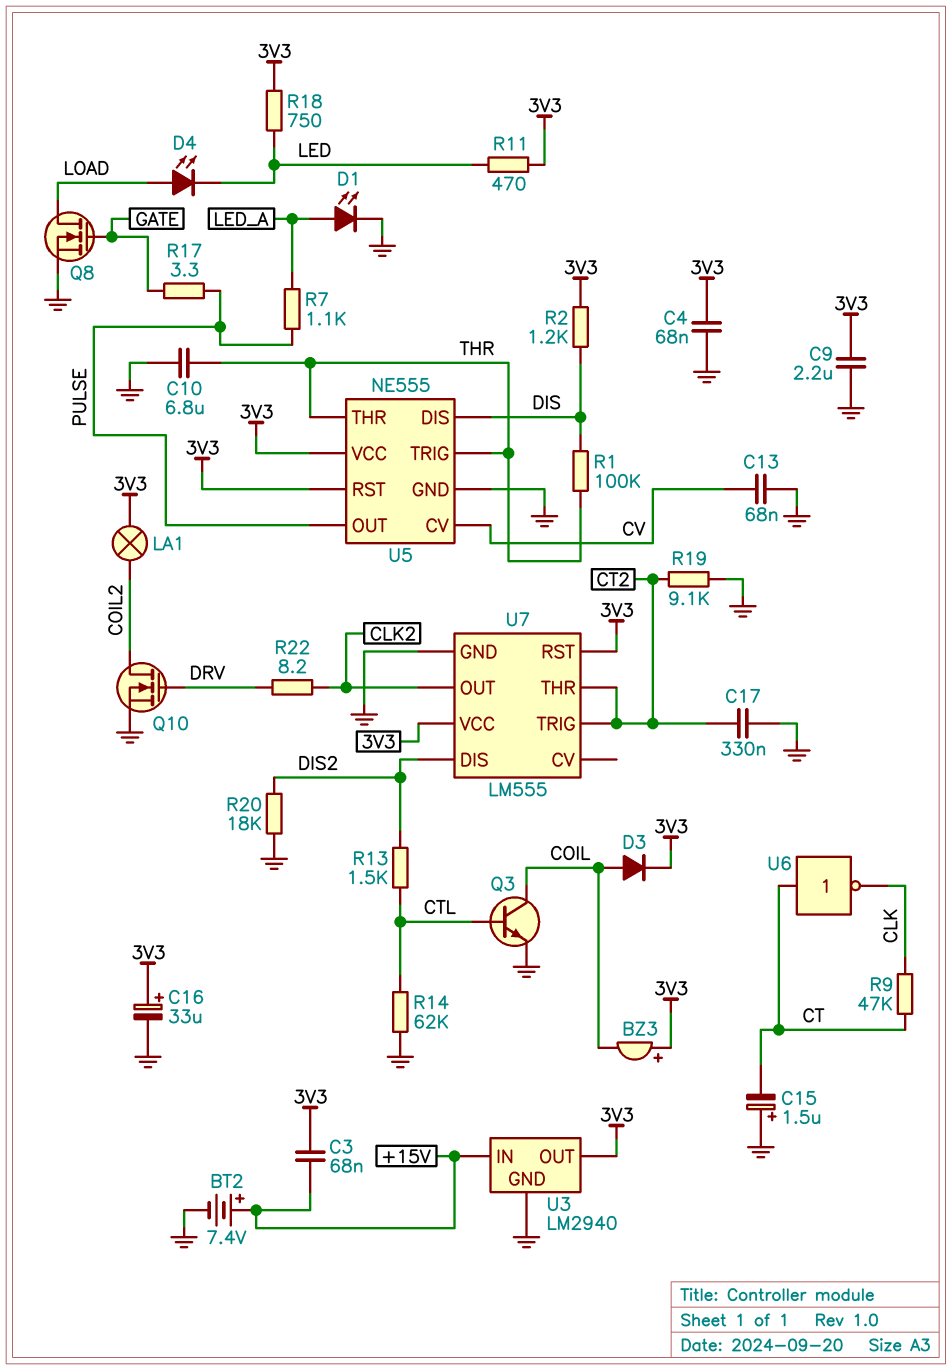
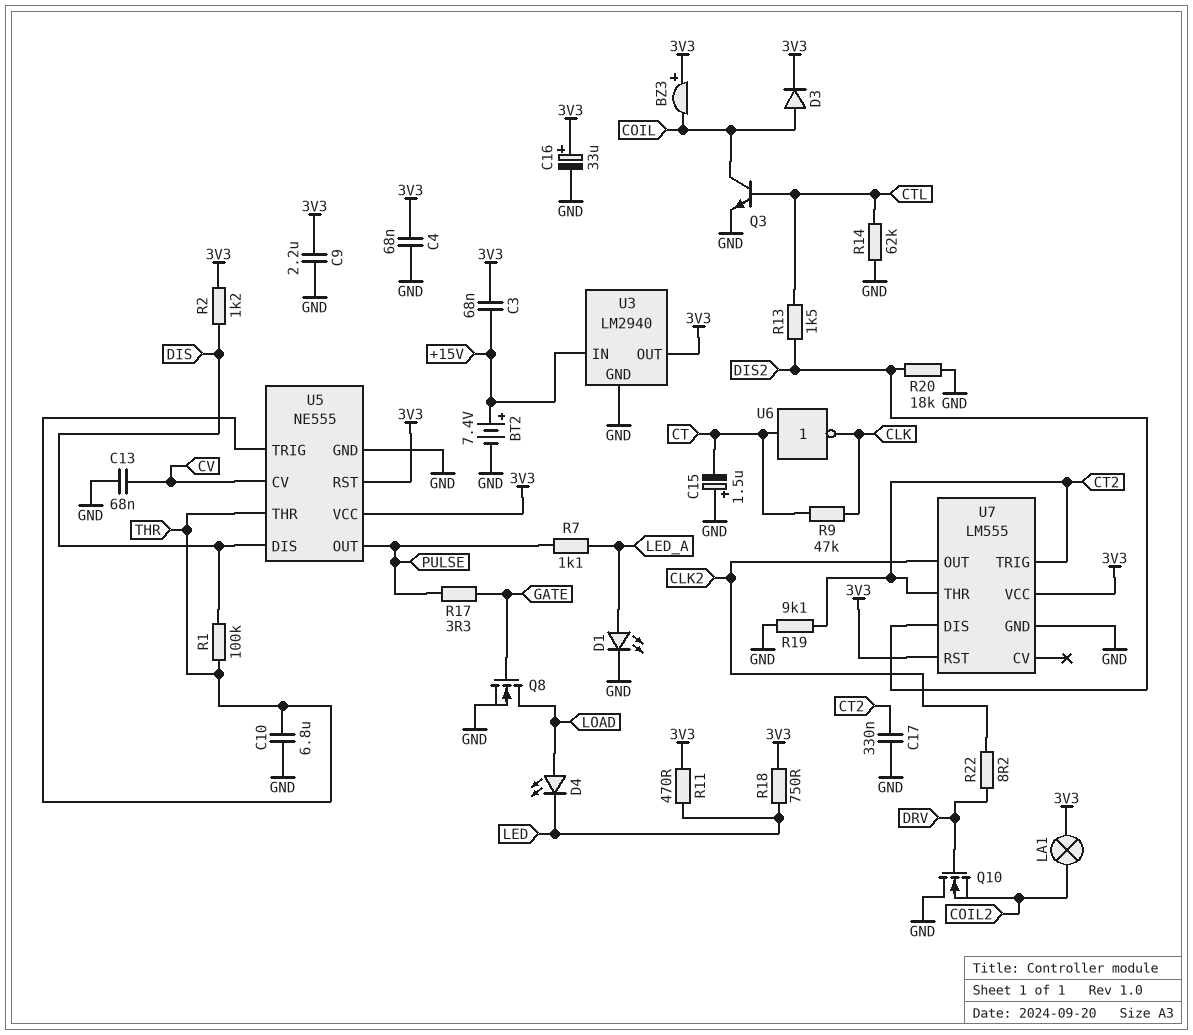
Q10: NMOS (G DRV, D COIL2, S GND) -> NMOS (G DRV, D GND, S COIL2)

